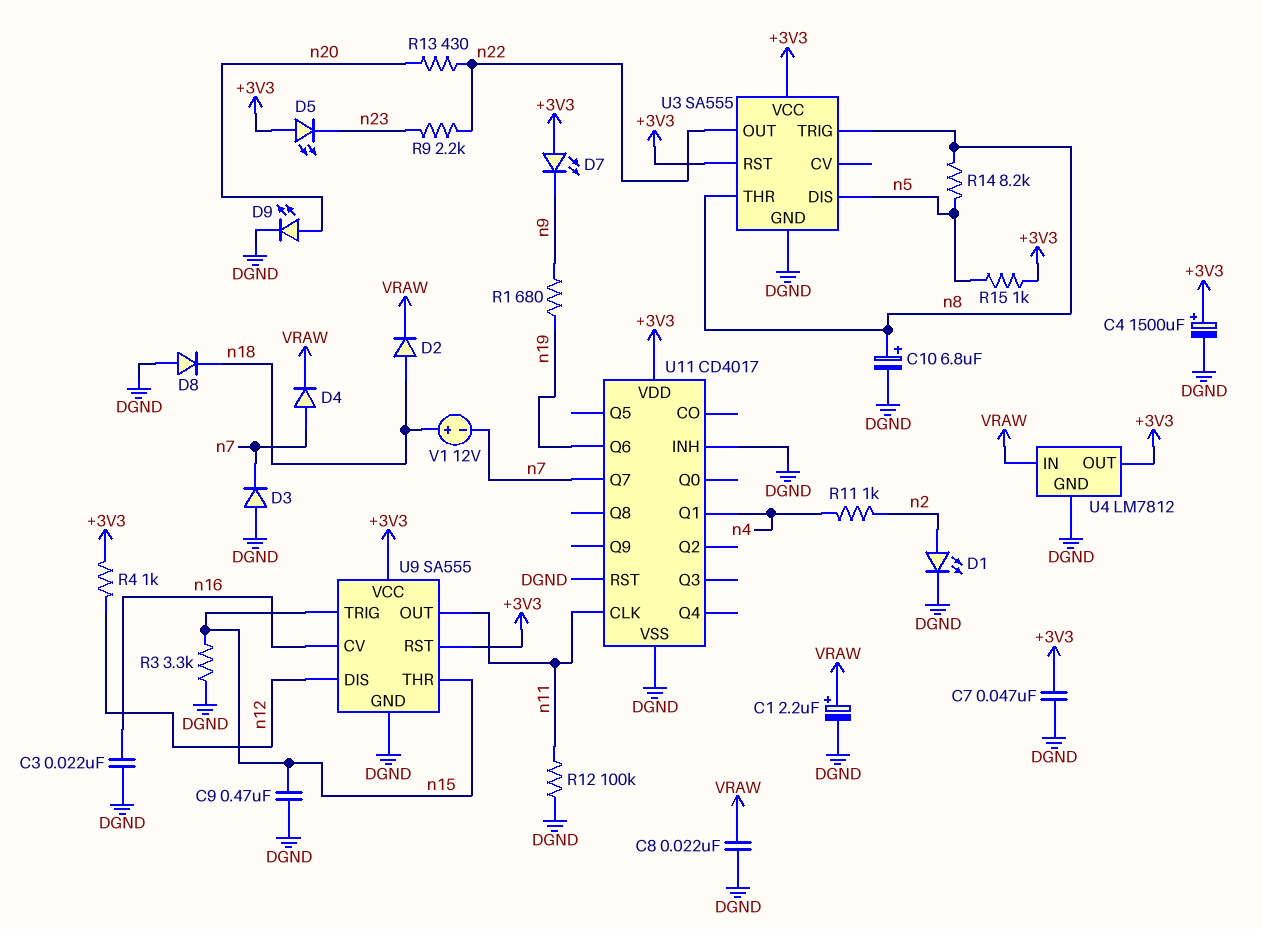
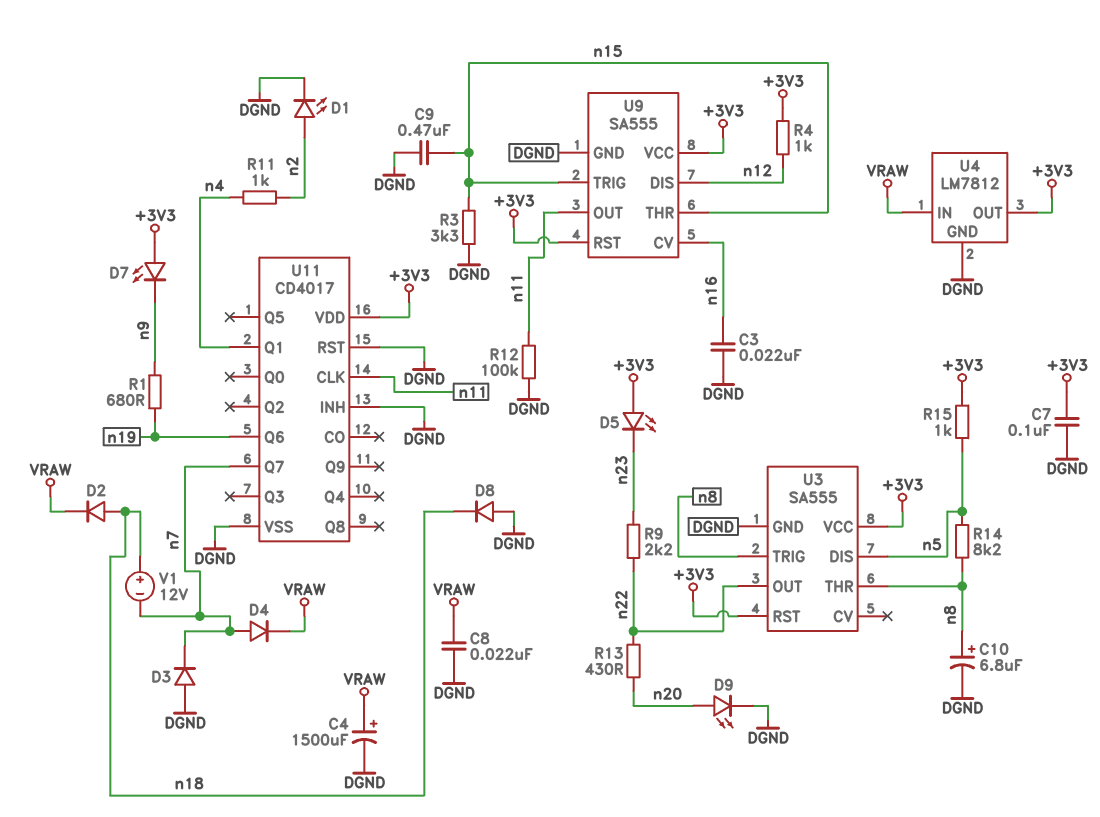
C1: 2.2uF (plus VRAW, minus DGND) -> none
C4: 1500uF (plus +3V3, minus DGND) -> 1500uF (plus VRAW, minus DGND)
C7: 47nF (+3V3, DGND) -> 100nF (+3V3, DGND)

